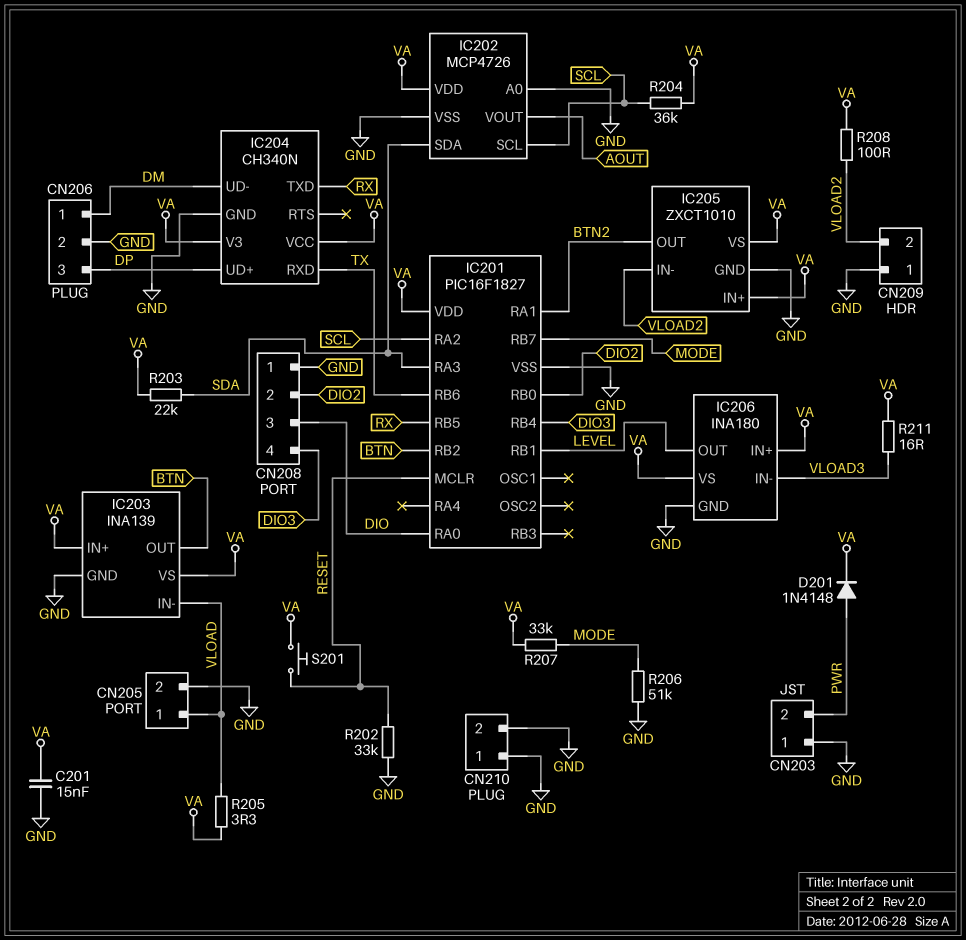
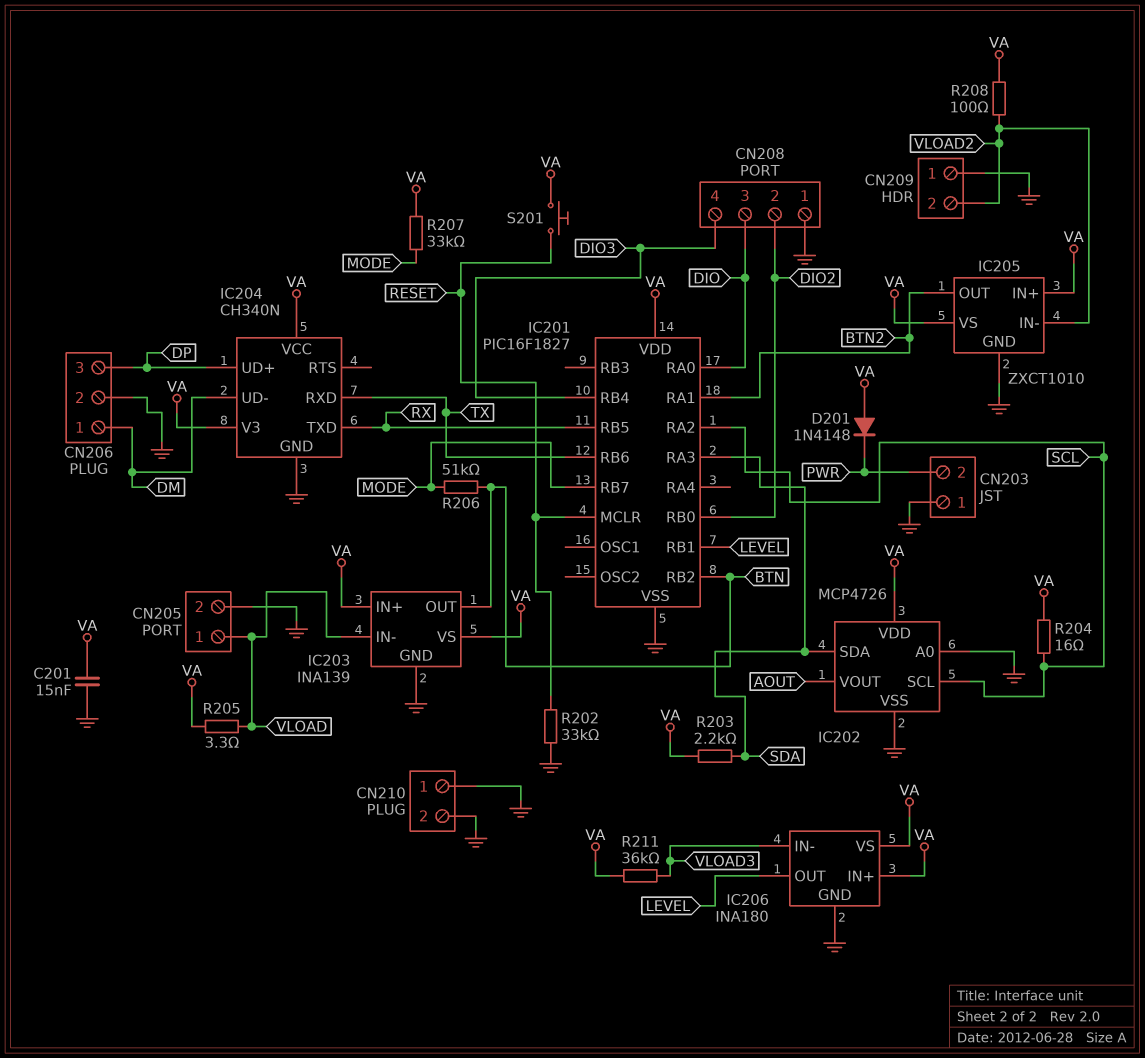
D201: diode 1N4148 (A PWR, K VA) -> diode 1N4148 (A VA, K PWR)
R203: 22k (SDA, VA) -> 2.2k (SDA, VA)
R204: 36k (SCL, VA) -> 16 (SCL, VA)
R206: 51k (GND, MODE) -> 51k (BTN, MODE)
R211: 16 (VA, VLOAD3) -> 36k (VA, VLOAD3)

